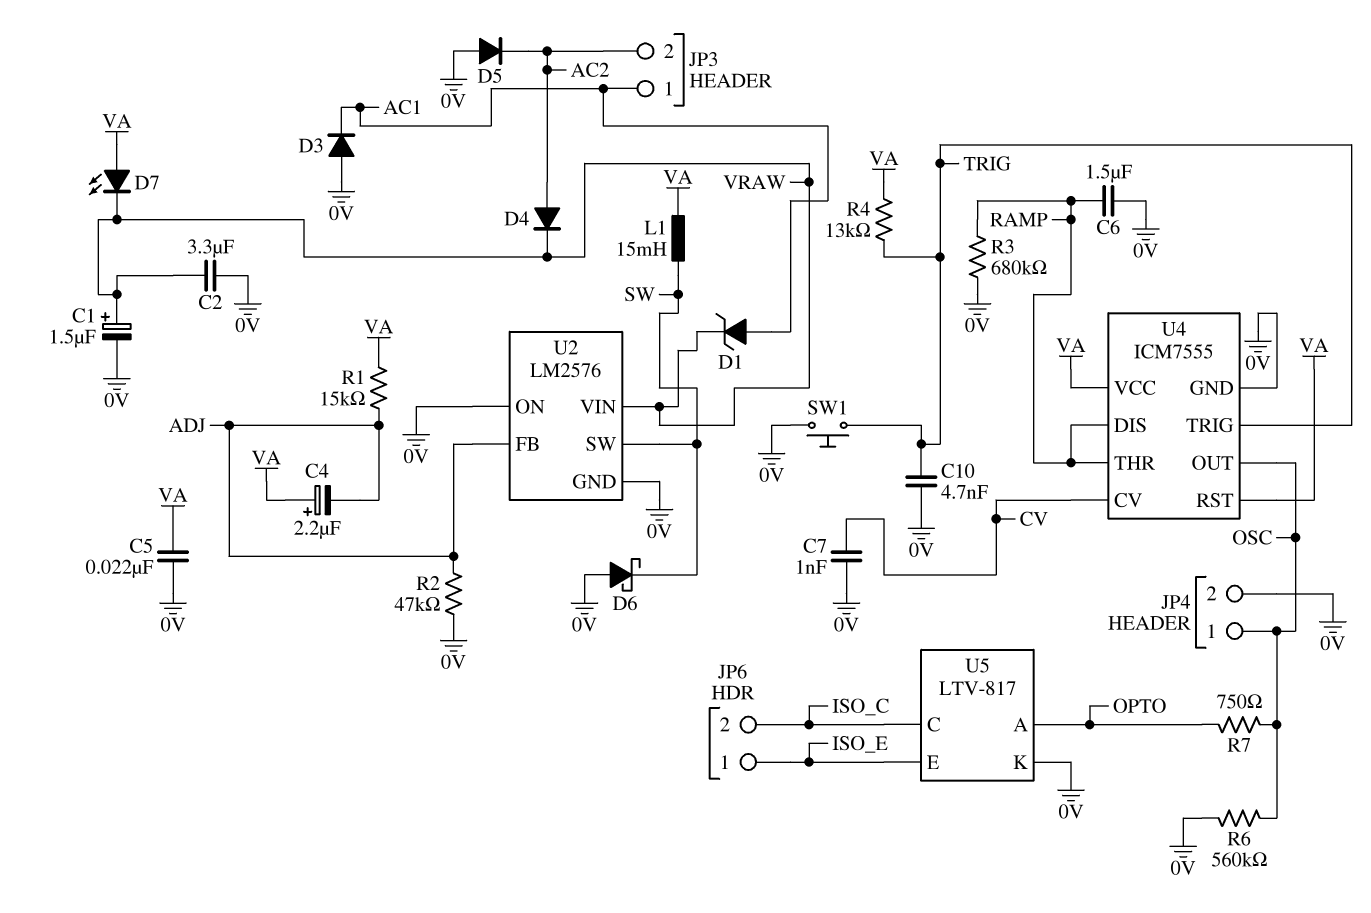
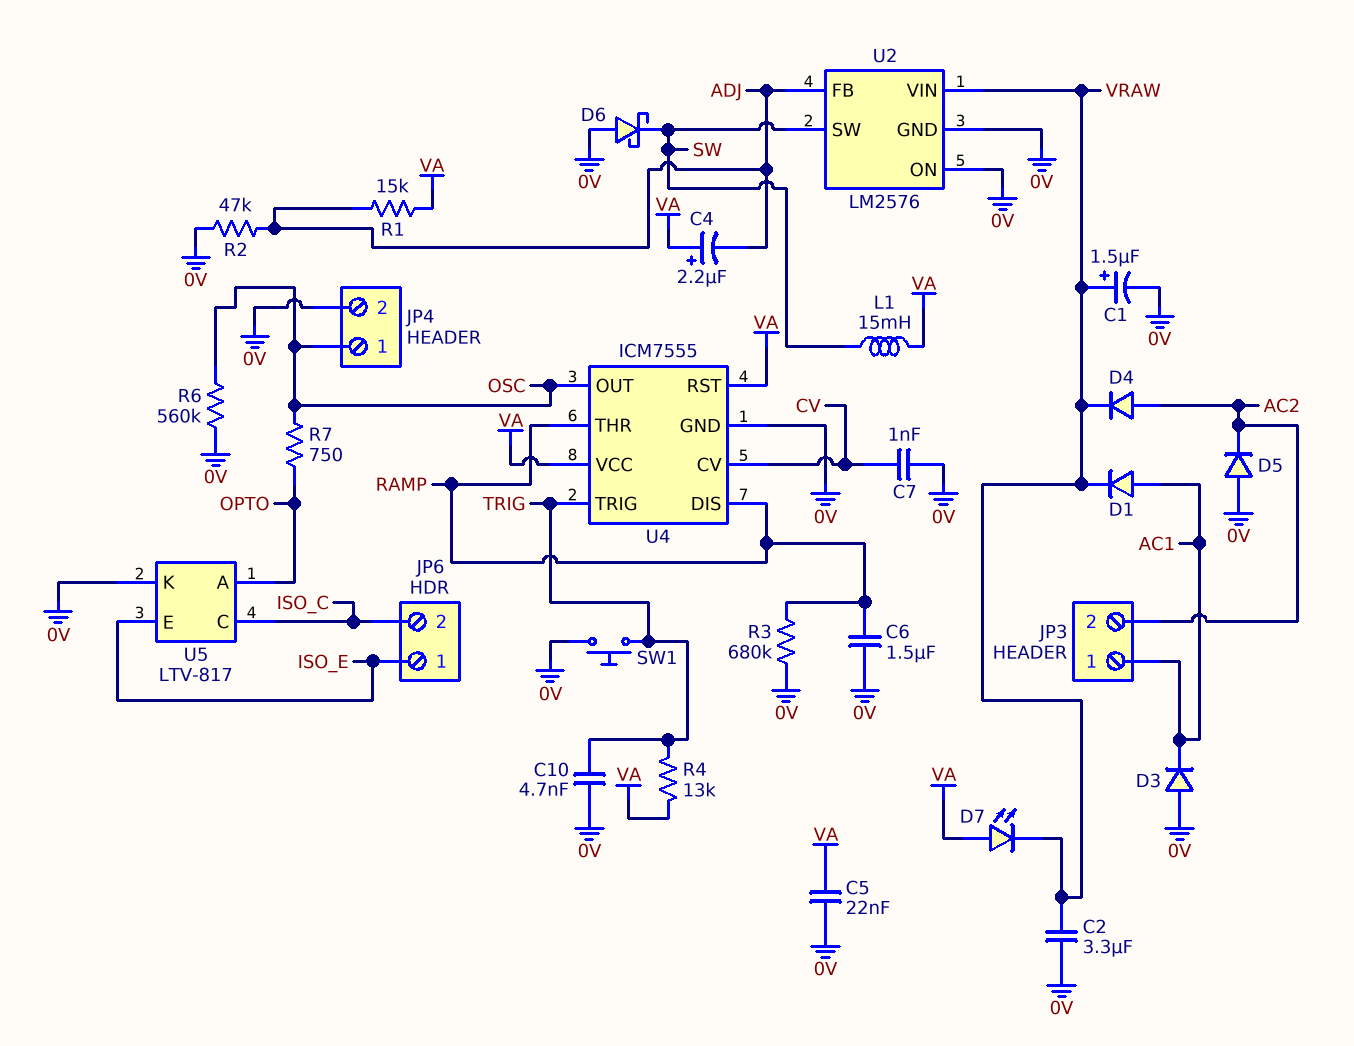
D1: zener (A AC1, K VRAW) -> diode (A AC1, K VRAW)

